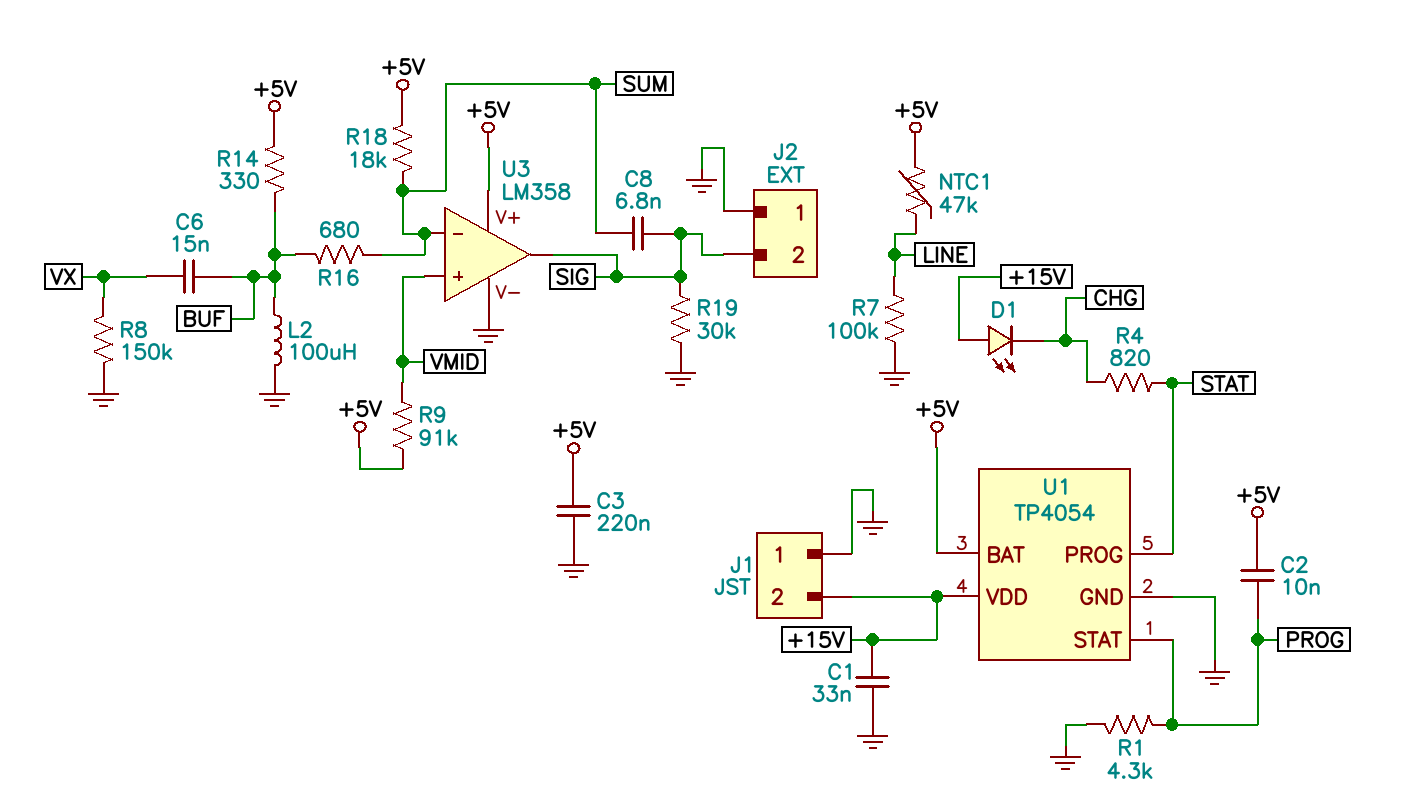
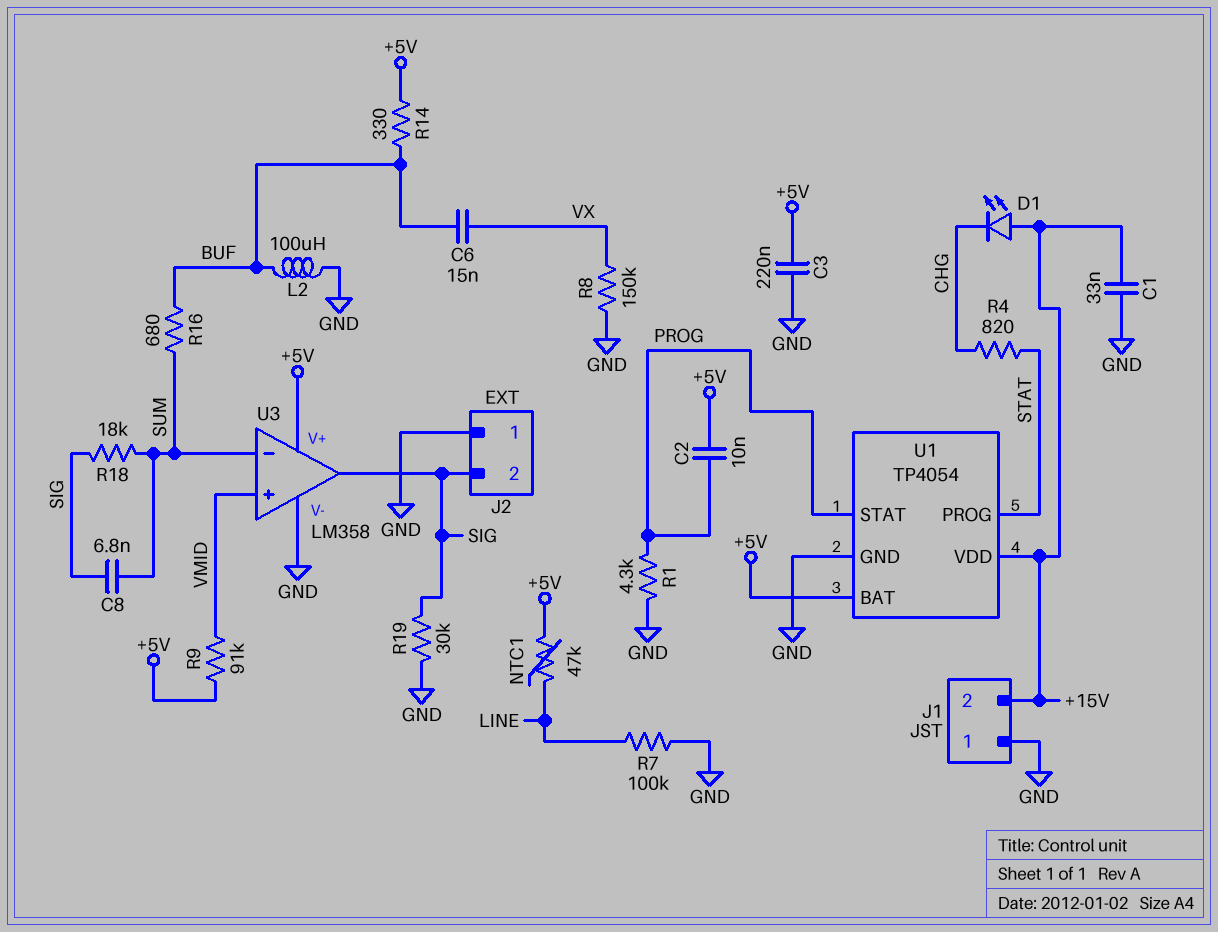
R18: 18k (+5V, SUM) -> 18k (SIG, SUM)

